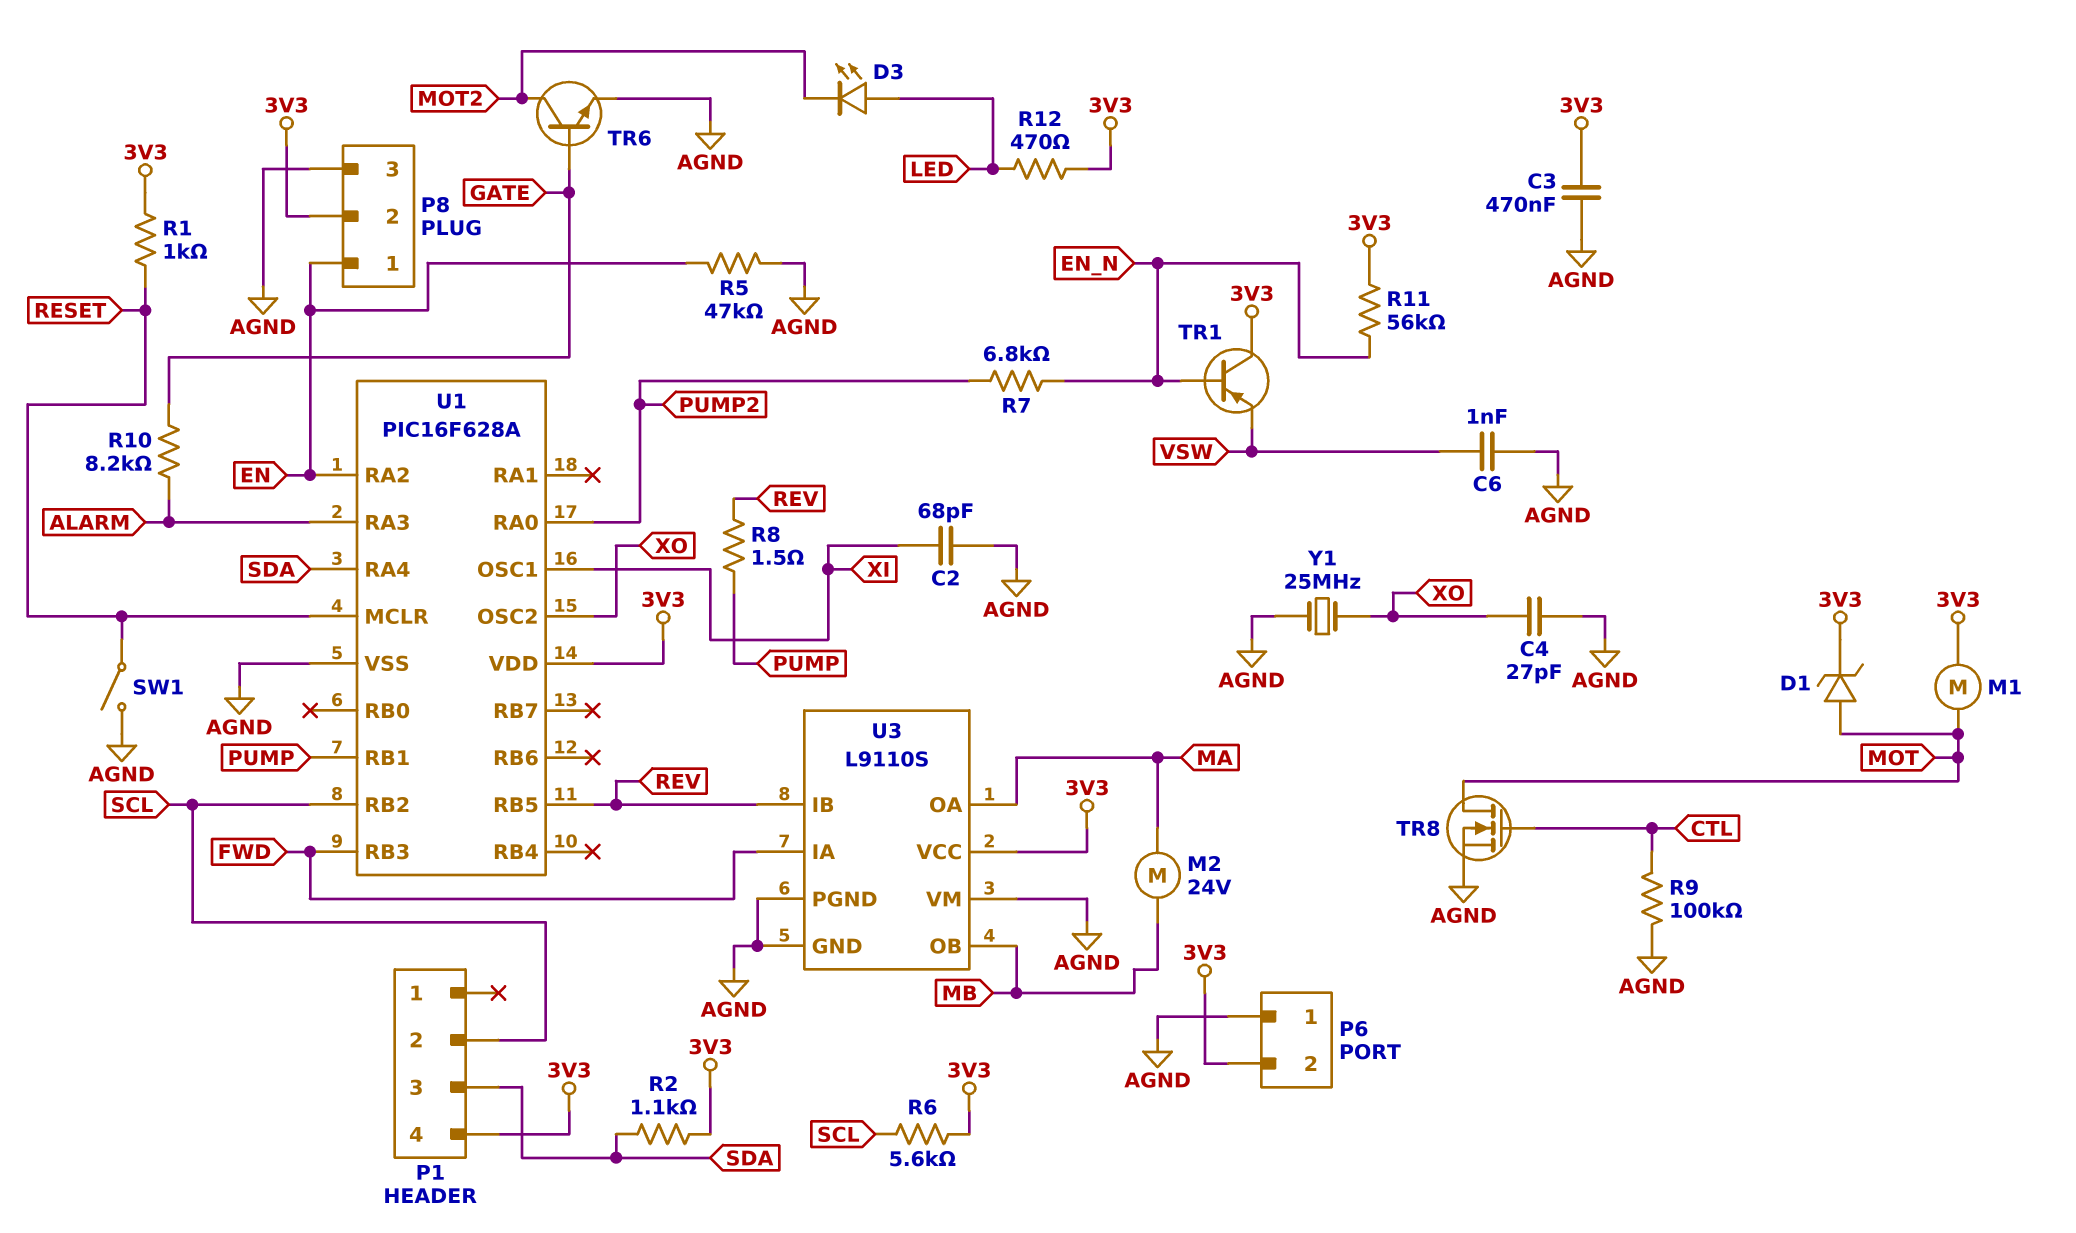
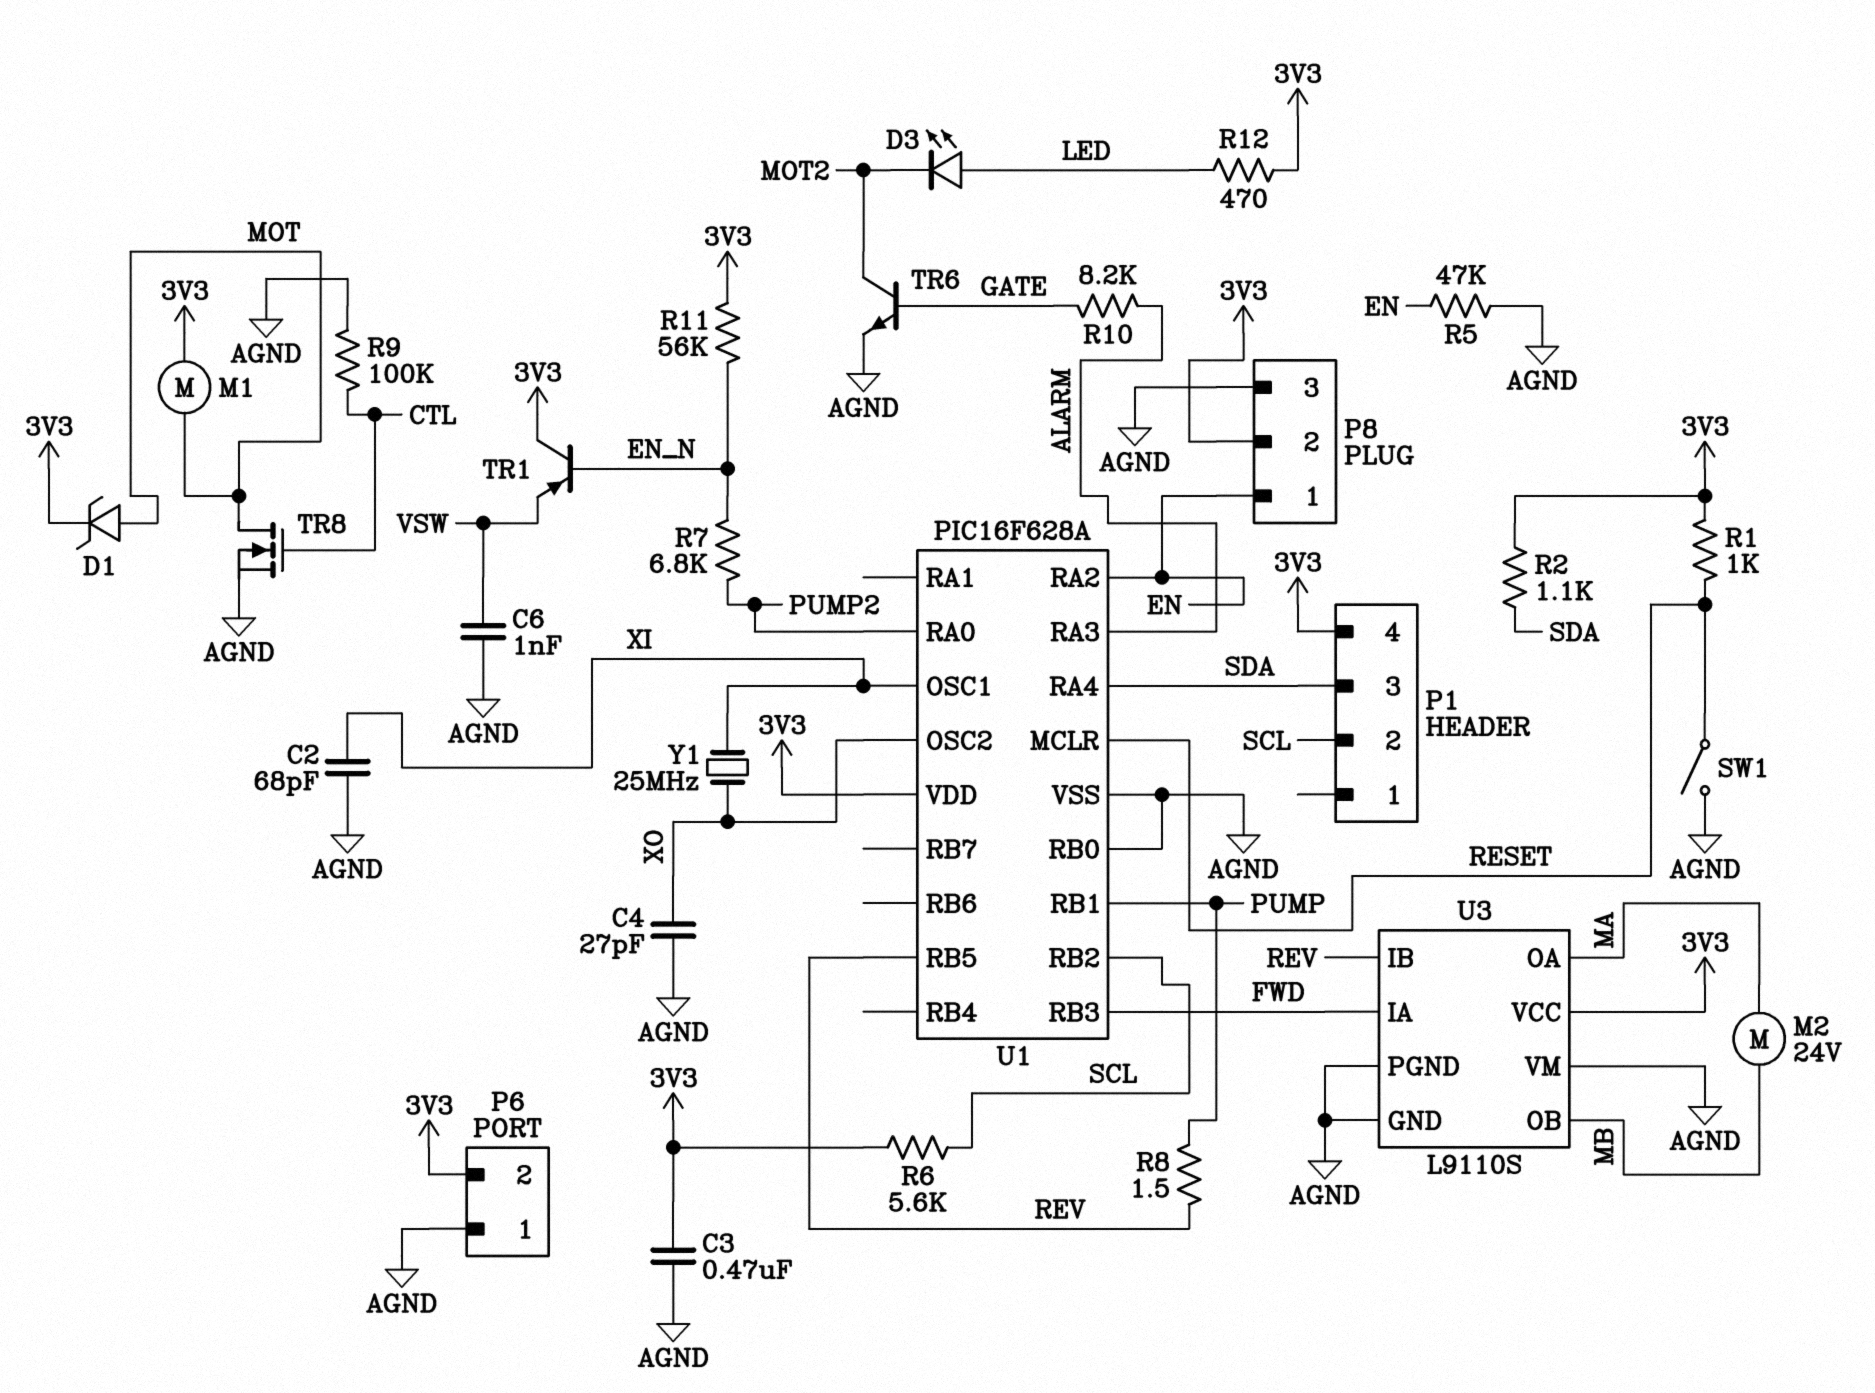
U1 pin RB0: none -> AGND
Y1: 25MHz (AGND, XO) -> 25MHz (XI, XO)

